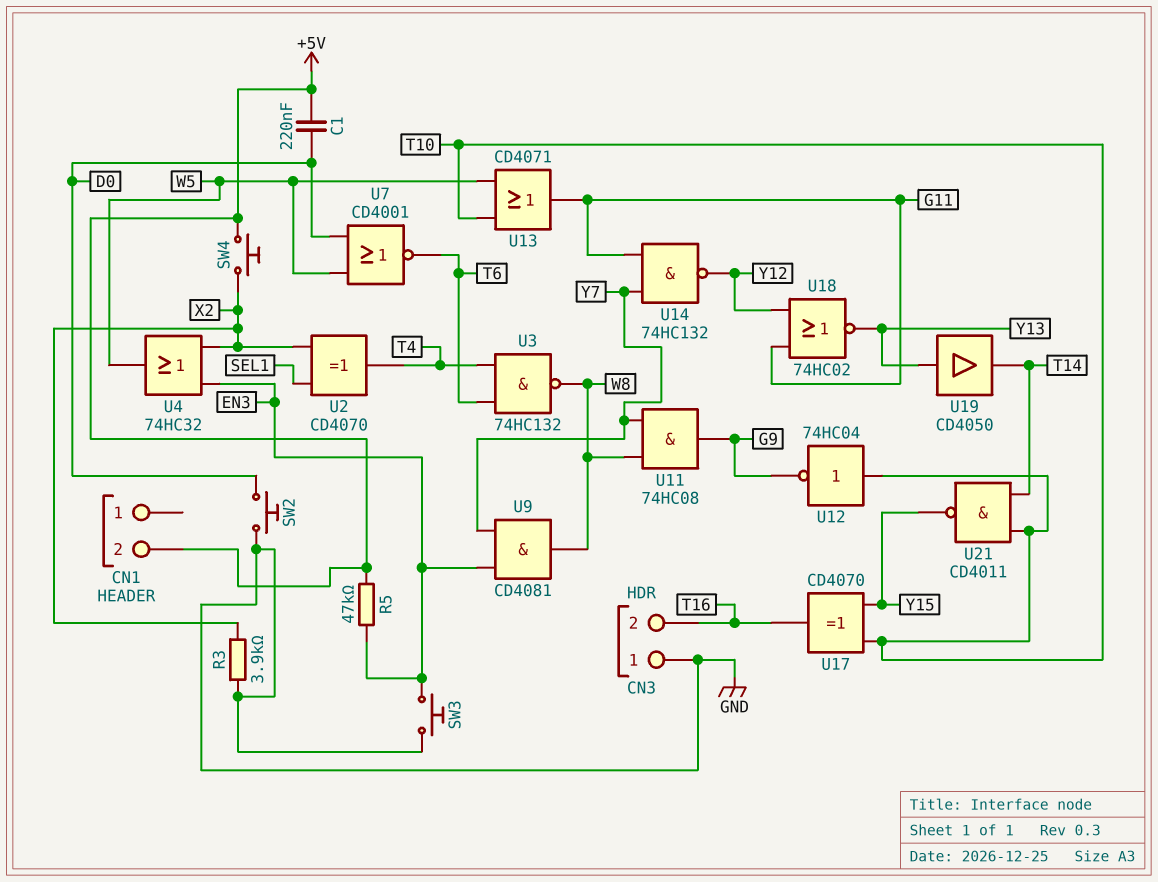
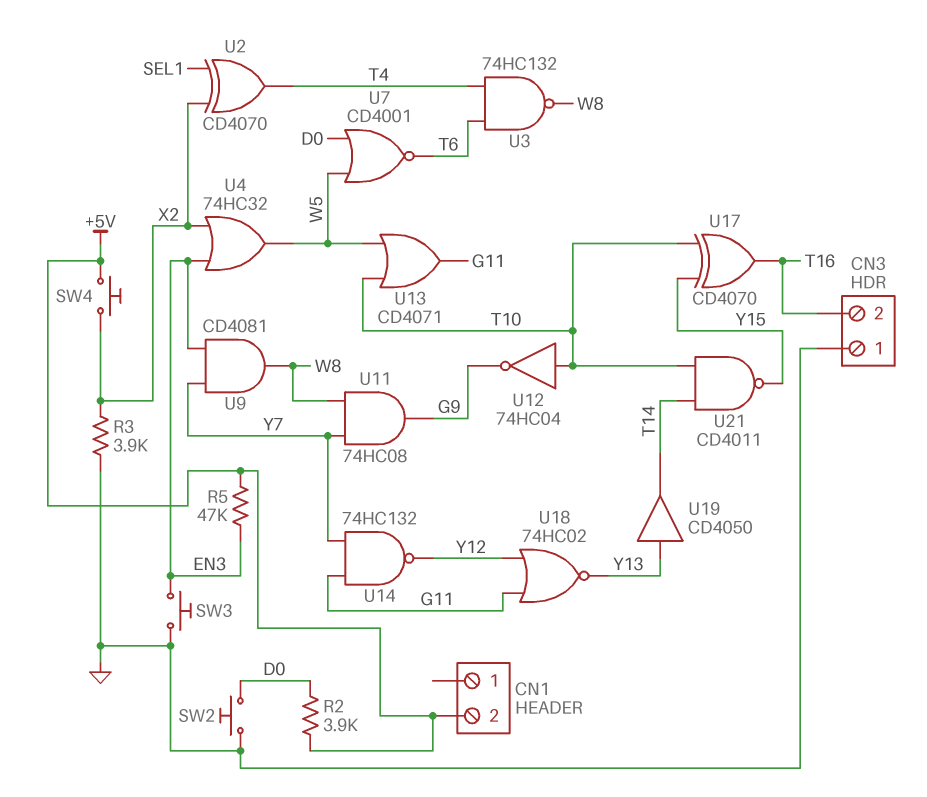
C1: 220nF (+5V, D0) -> none
R2: none -> 3.9k (+5V, D0)

